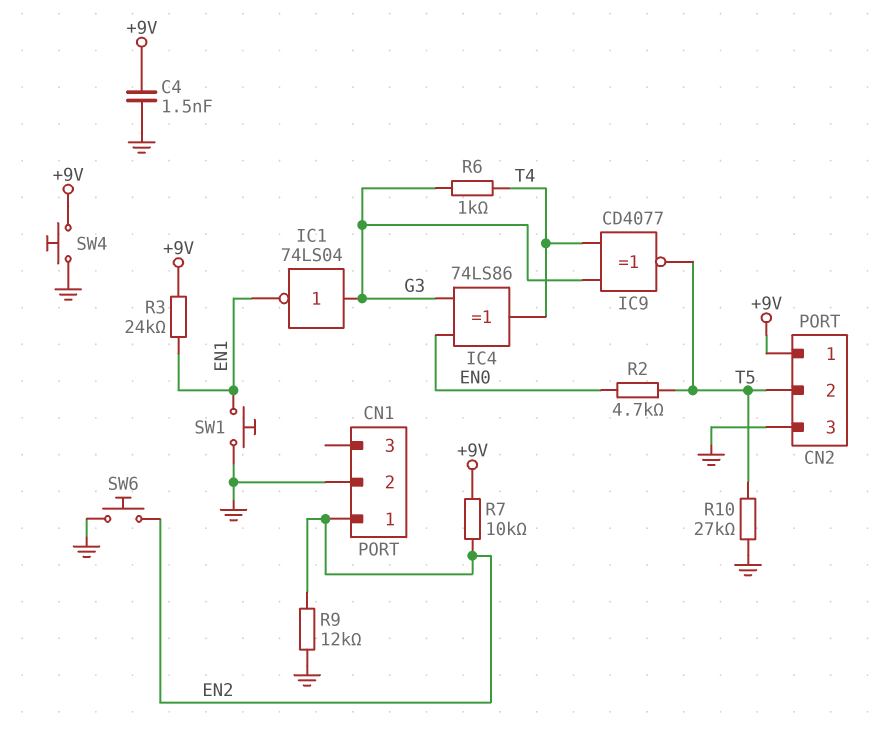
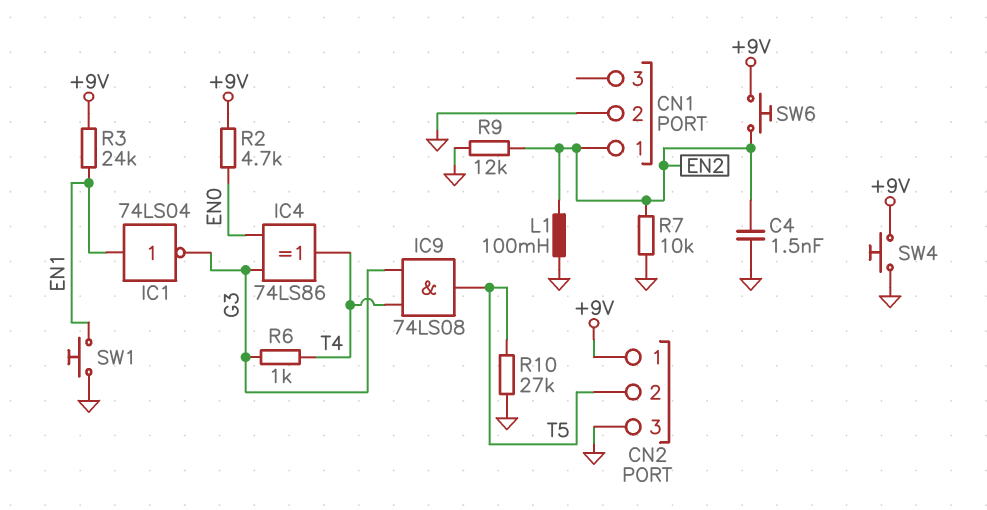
C4: 1.5nF (+9V, GND) -> 1.5nF (EN2, GND)
IC1: NOT 74LS04 (in G3, out EN1) -> NOT 74LS04 (in EN1, out G3)
IC9: XNOR CD4077 (in G3, in T4, out T5) -> AND 74LS08 (in G3, in T4, out T5)
L1: none -> 100mH (EN2, GND)
R2: 4.7k (EN0, T5) -> 4.7k (+9V, EN0)
R7: 10k (+9V, EN2) -> 10k (EN2, GND)
SW6: button (EN2, GND) -> button (+9V, EN2)

